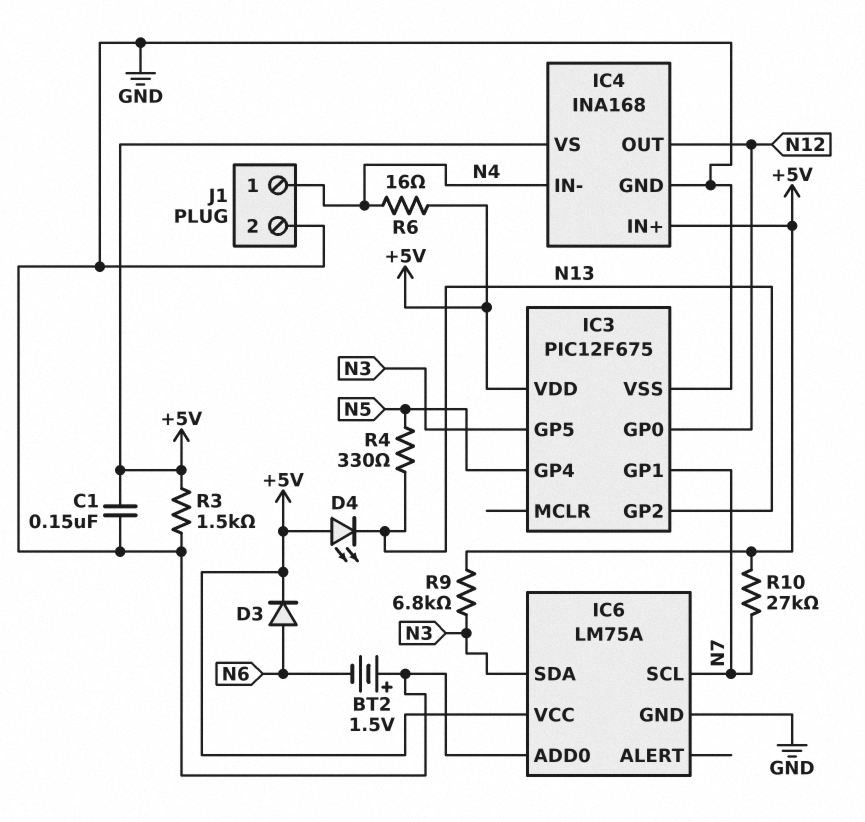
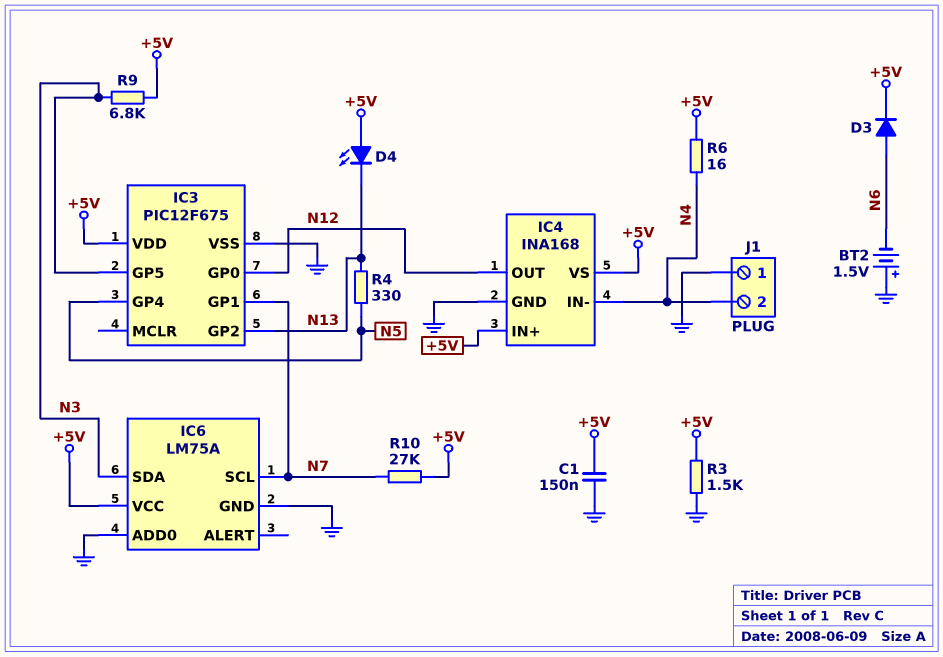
J1 pin 1: N4 -> GND
J1 pin 2: GND -> N4

